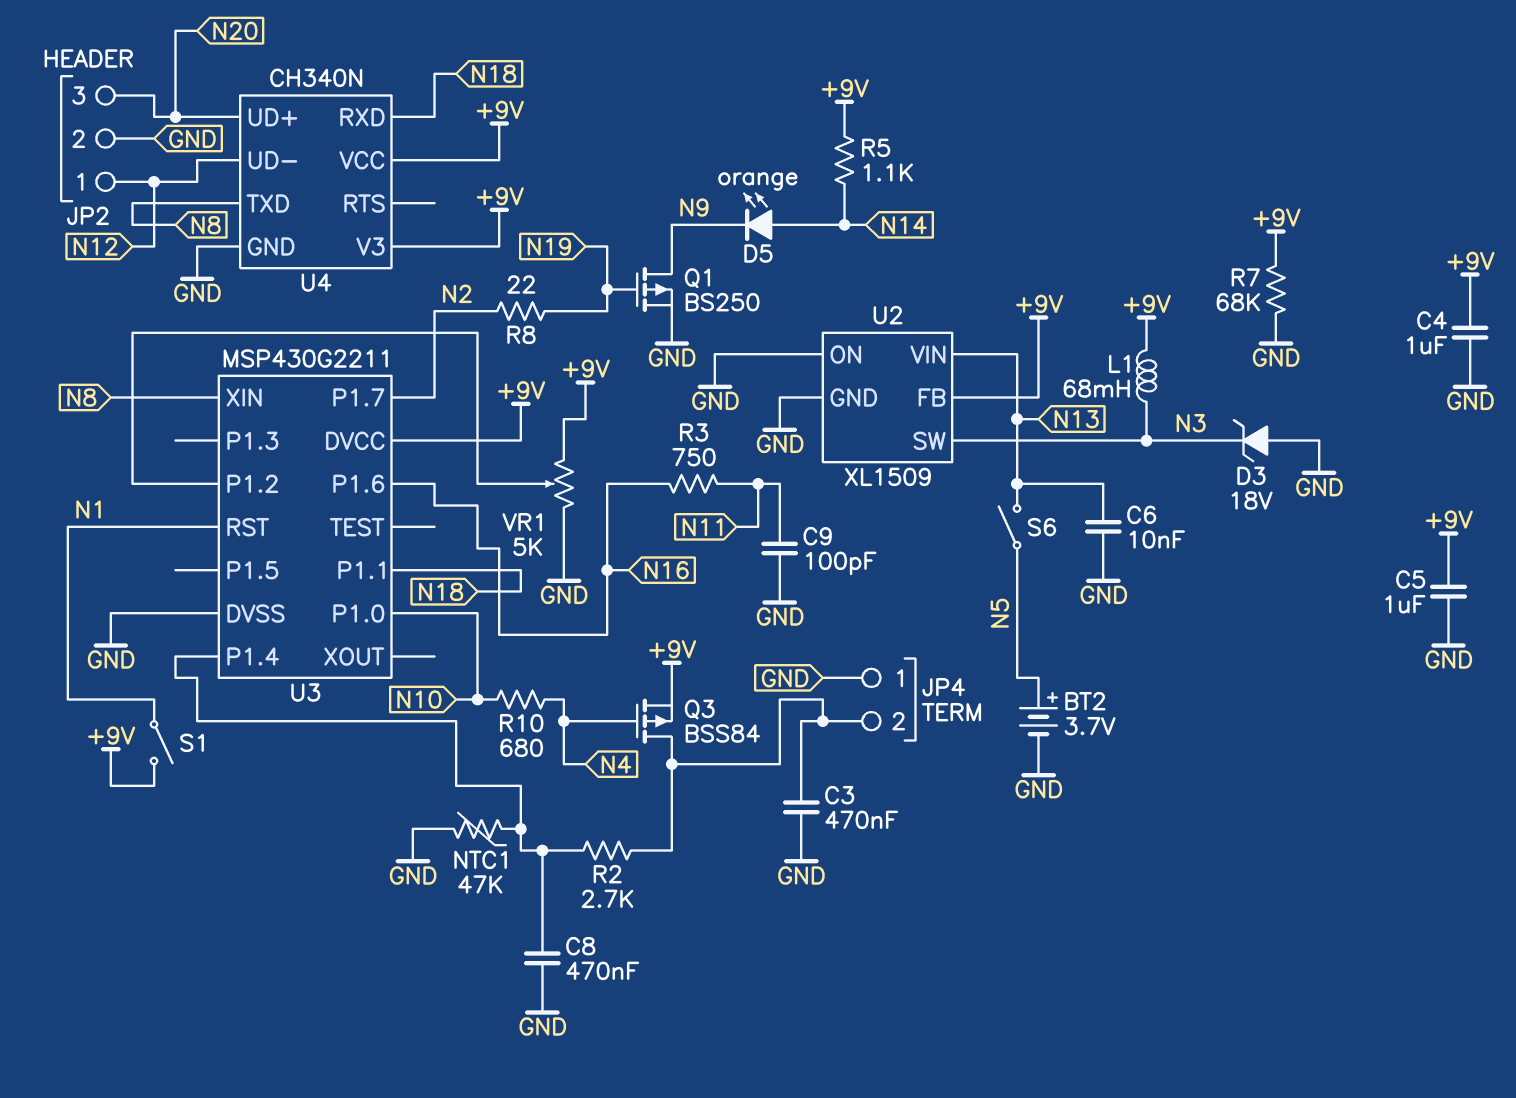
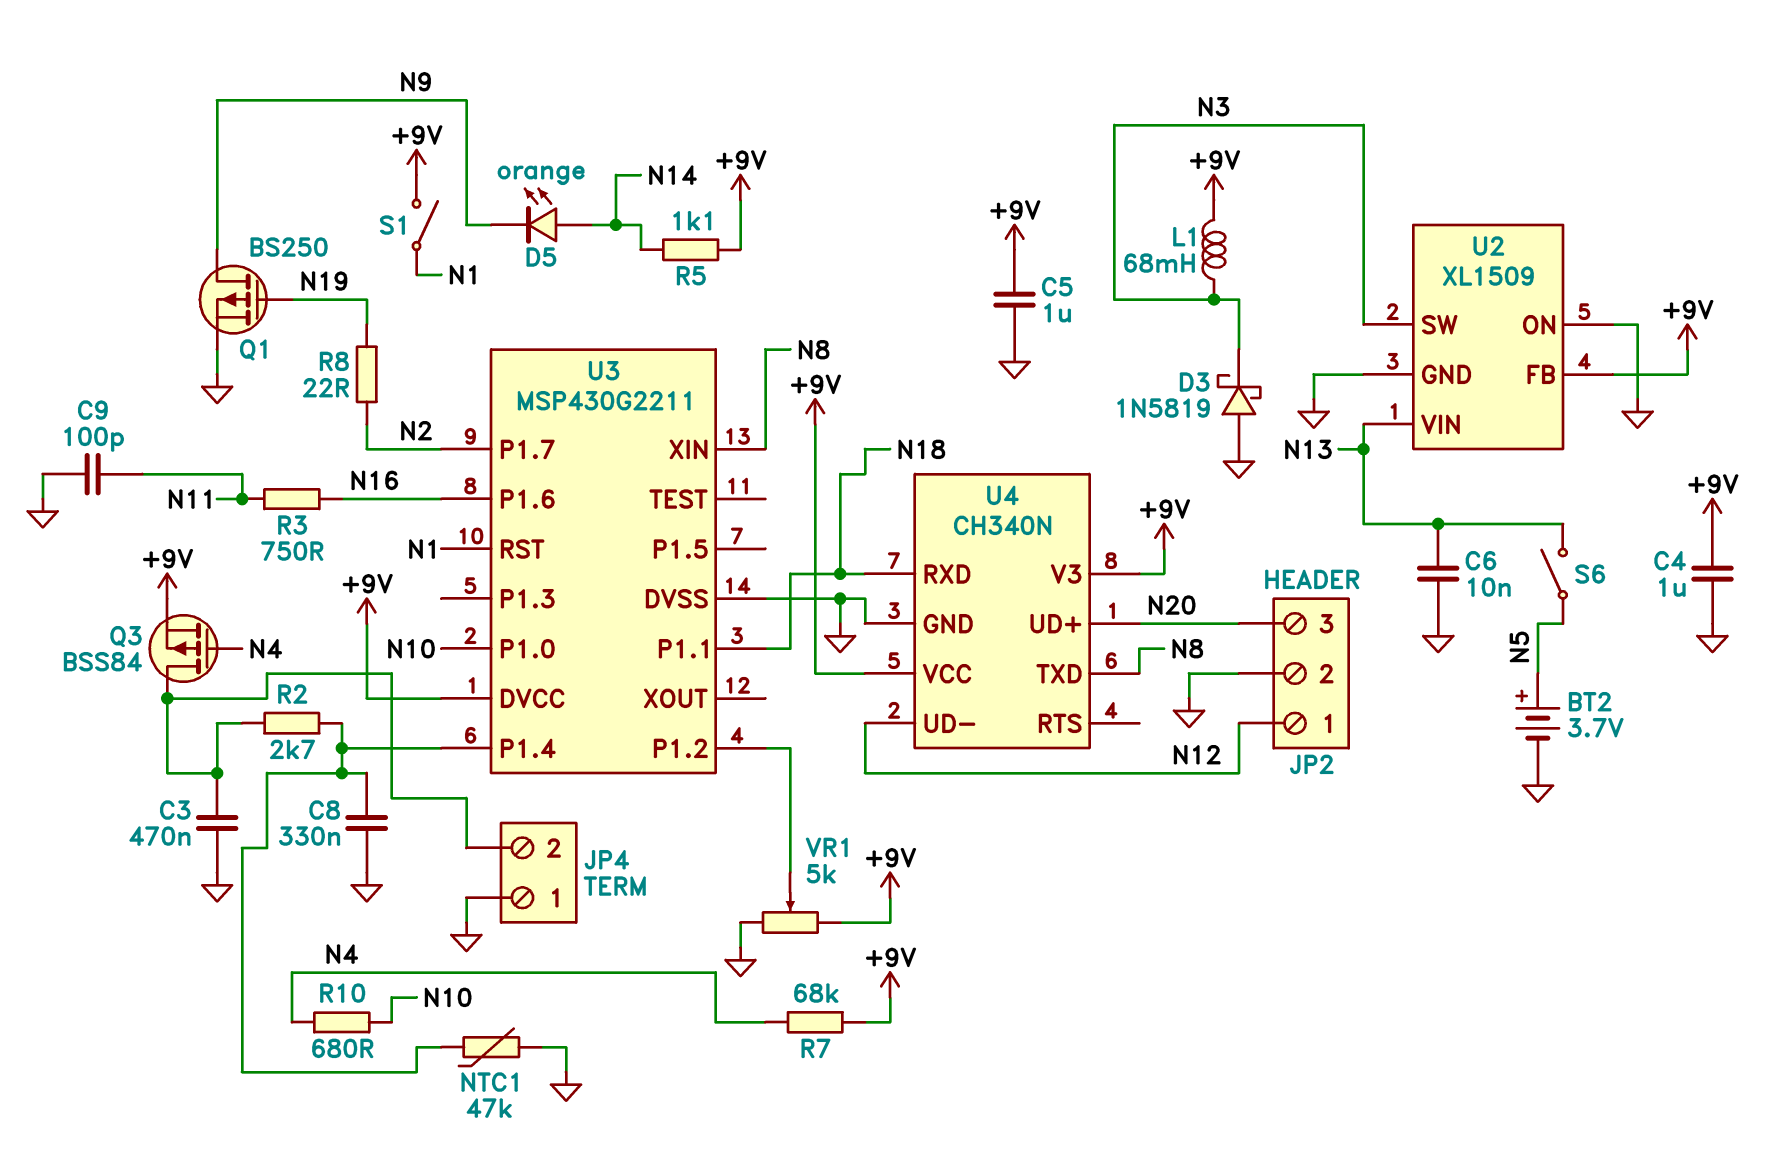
C8: 470nF (GND, U3/P1.4) -> 330nF (GND, U3/P1.4)
D3: zener 18V (A GND, K N3) -> schottky 1N5819 (A GND, K N3)
R7: 68k (+9V, GND) -> 68k (+9V, N4)

